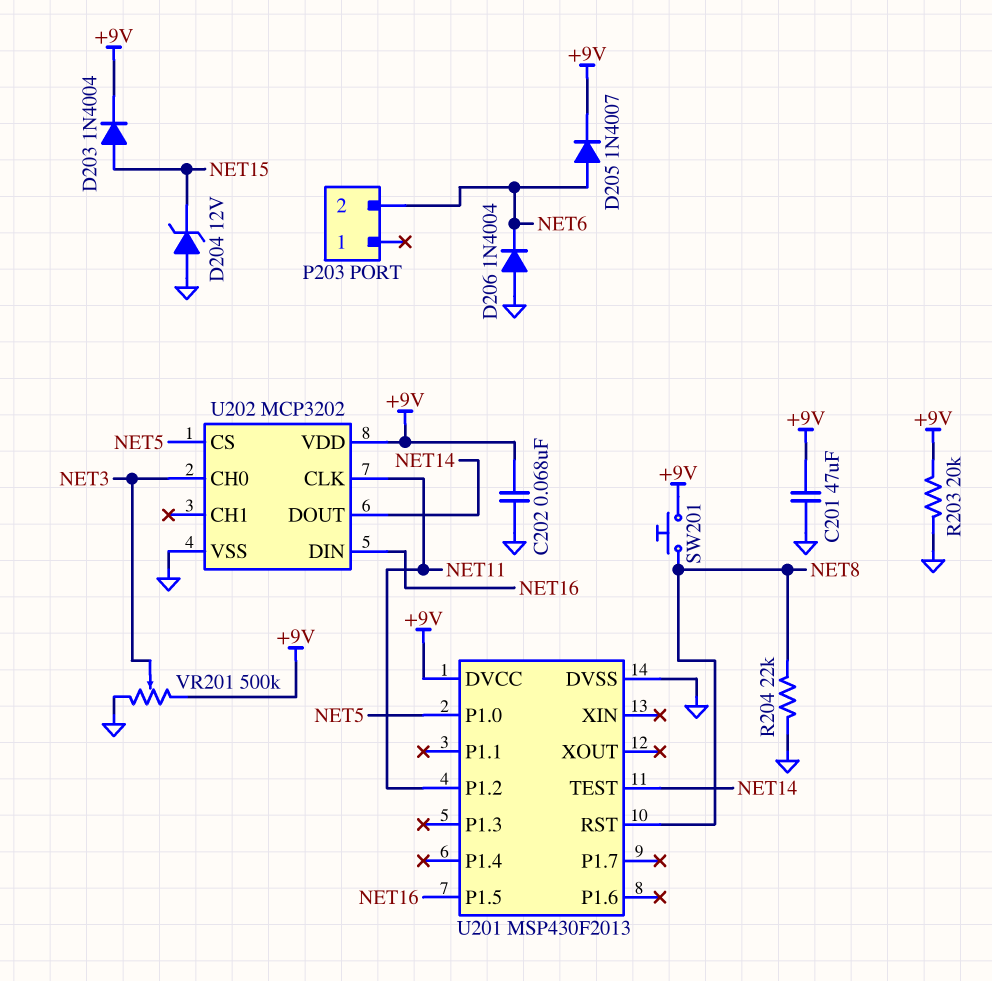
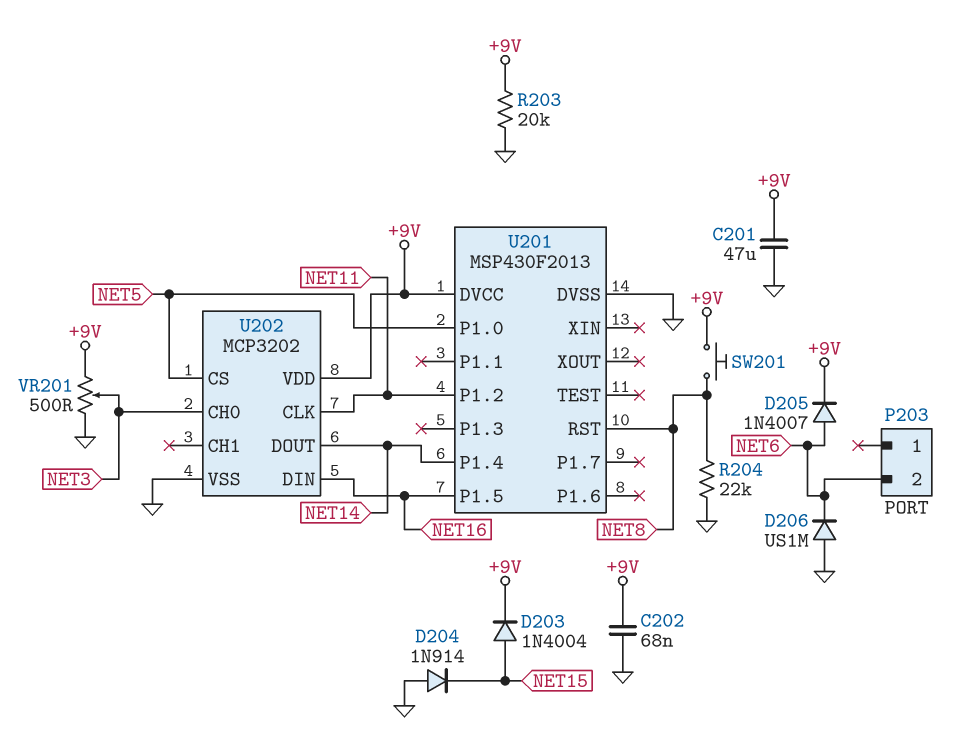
D204: zener 12V (A GND, K NET15) -> diode 1N914 (A GND, K NET15)
D206: diode 1N4004 (A GND, K NET6) -> diode US1M (A GND, K NET6)
U201 pin P1.4: none -> NET14
U201 pin TEST: NET14 -> none
VR201: 500k (+9V, GND, wiper NET3) -> 500 (+9V, GND, wiper NET3)

